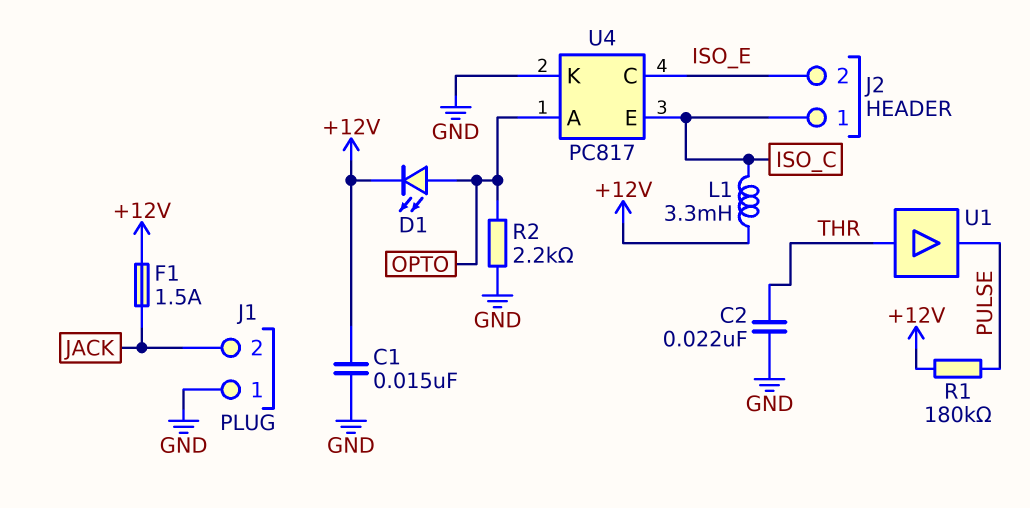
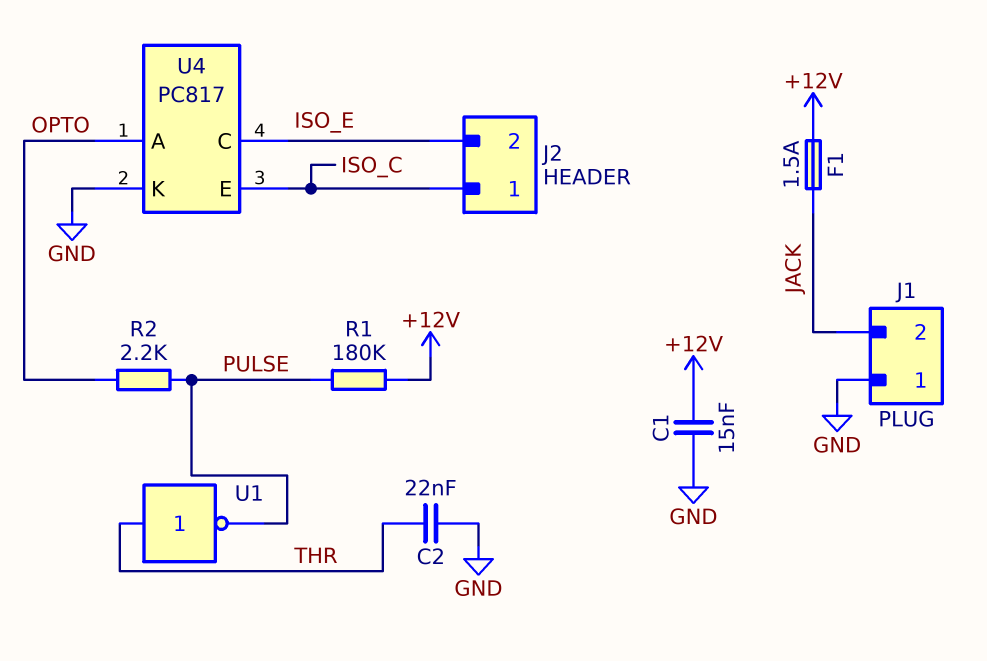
D1: LED (A OPTO, K +12V) -> none
L1: 3.3mH (+12V, ISO_C) -> none
R2: 2.2k (GND, OPTO) -> 2.2k (OPTO, PULSE)
U1: buffer (in THR, out PULSE) -> NOT (in THR, out PULSE)

